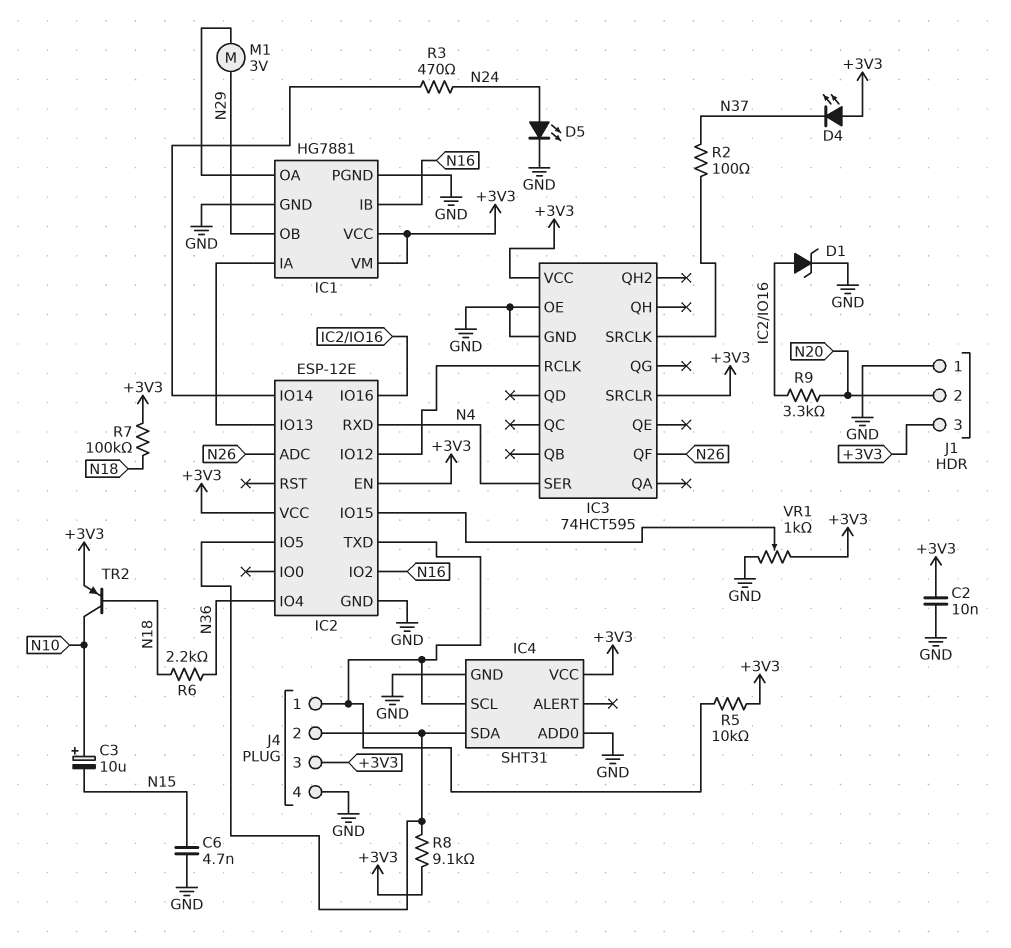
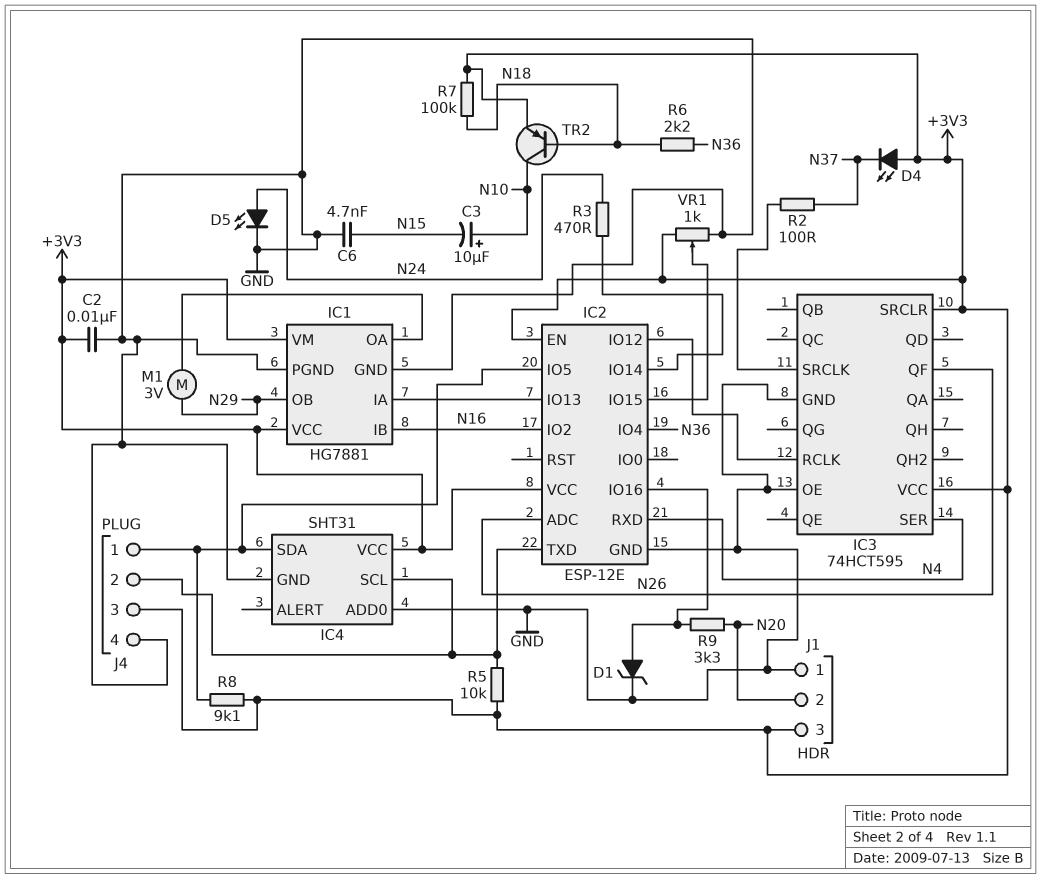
J4 pin 1: IC2/TXD -> IC2/IO5
J4 pin 2: IC2/IO5 -> IC2/TXD

